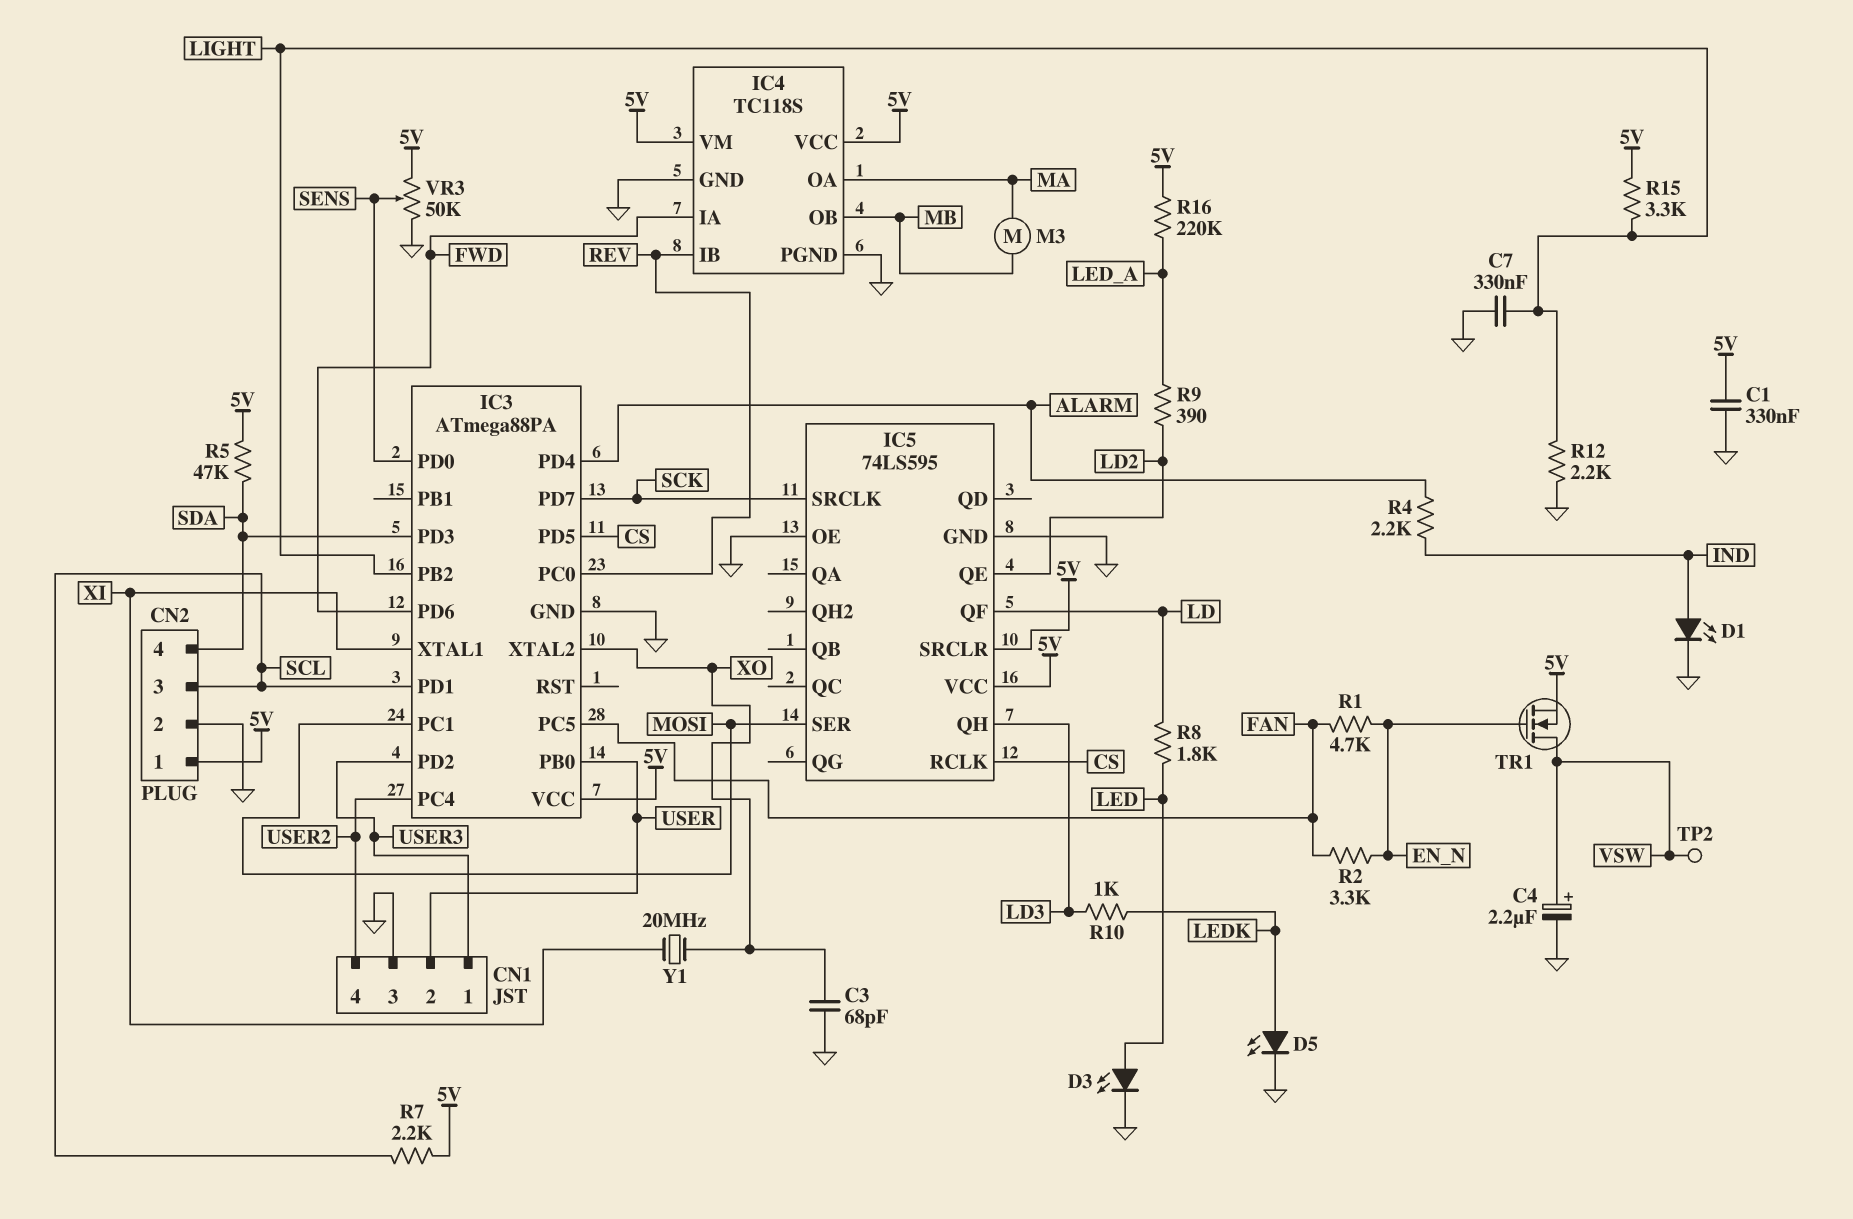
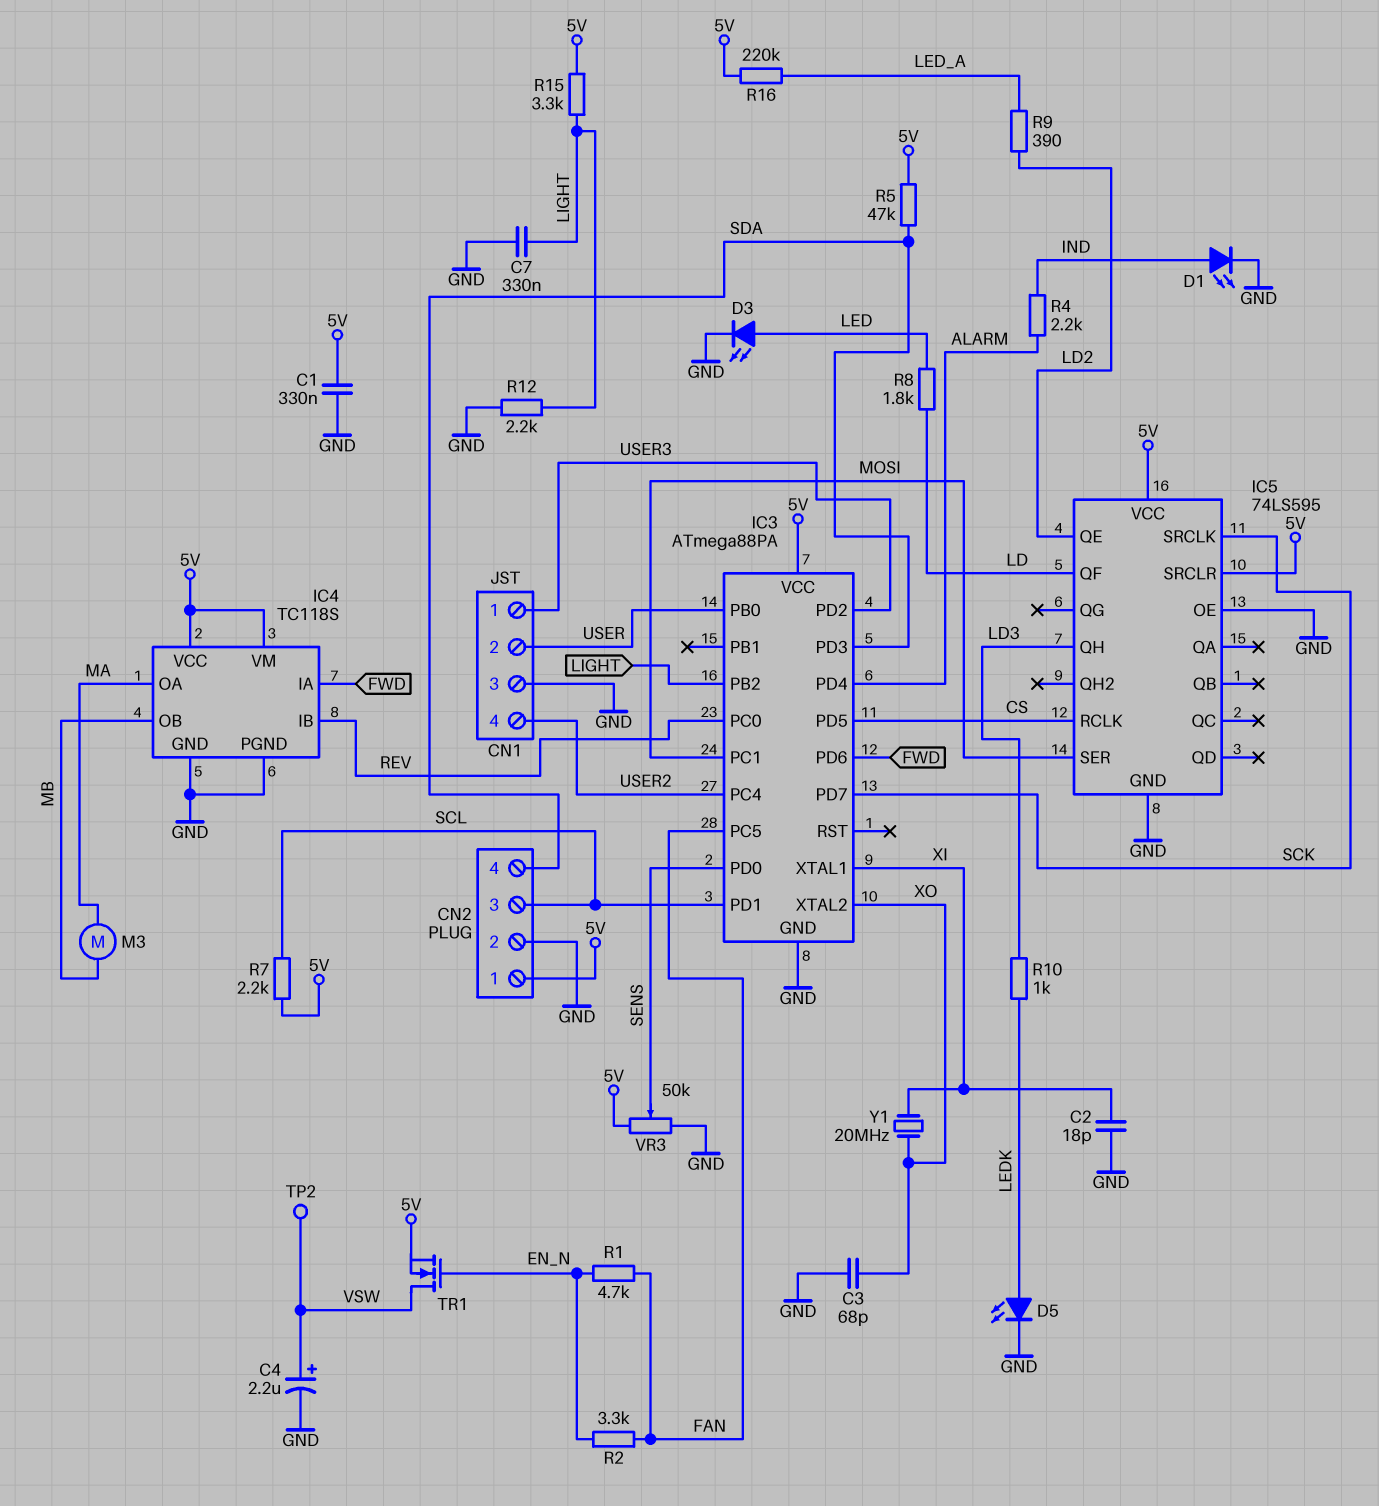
C2: none -> 18pF (GND, XI)

